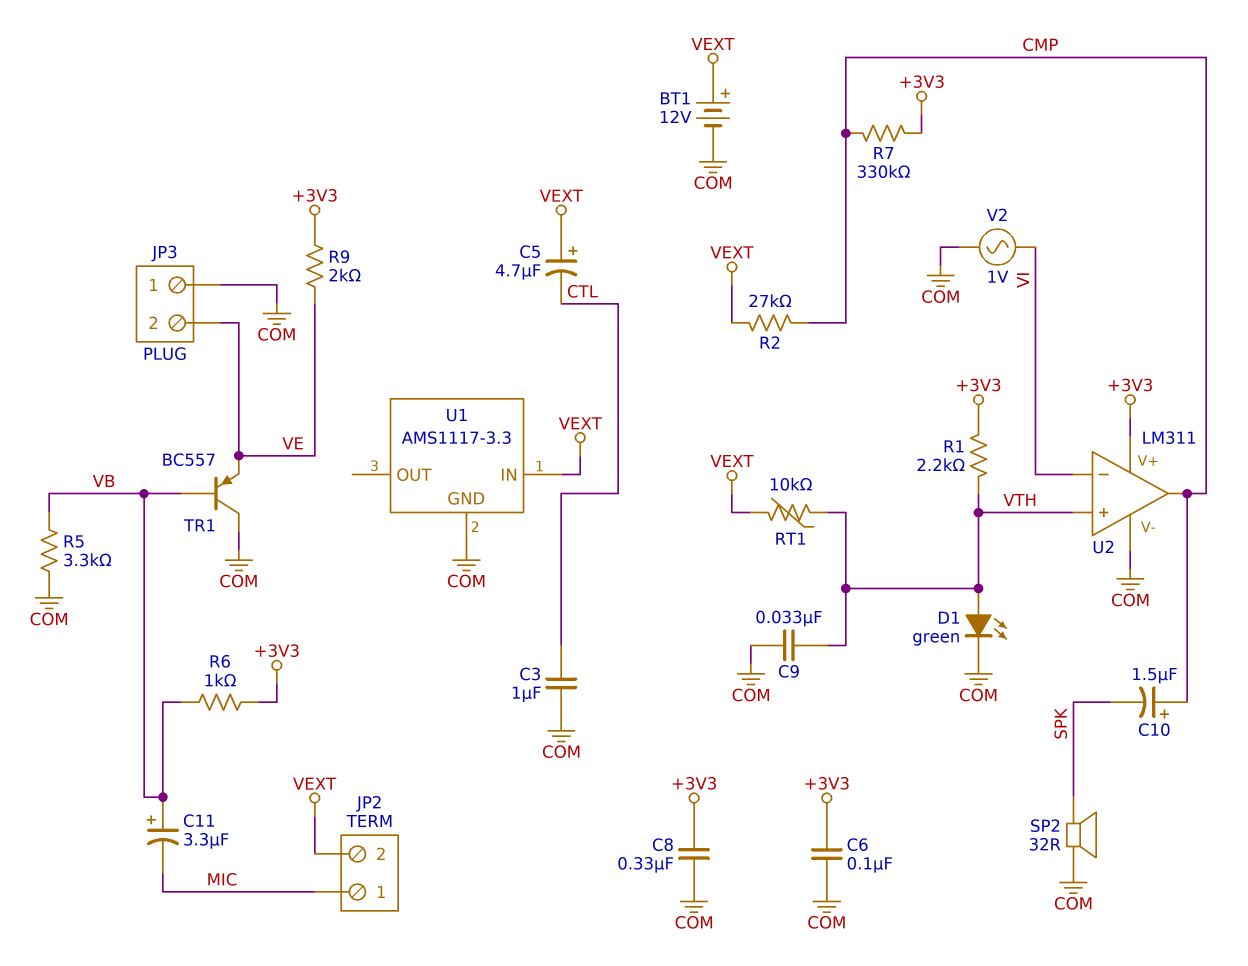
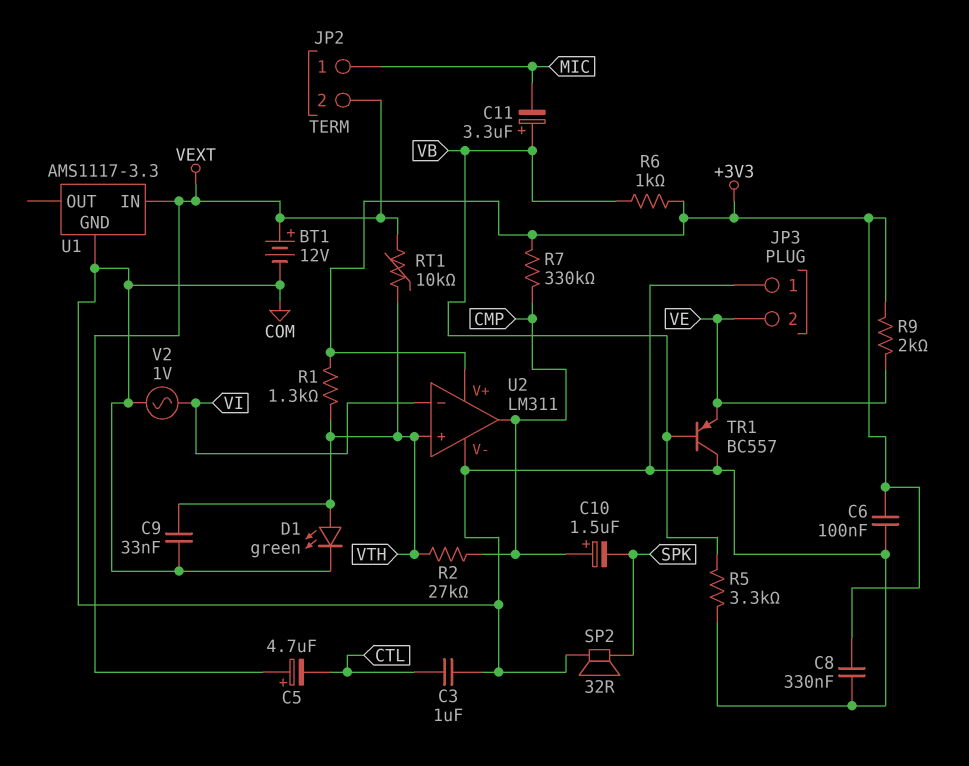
R1: 2.2k (+3V3, VTH) -> 1.3k (+3V3, VTH)
R2: 27k (CMP, VEXT) -> 27k (CMP, VTH)

